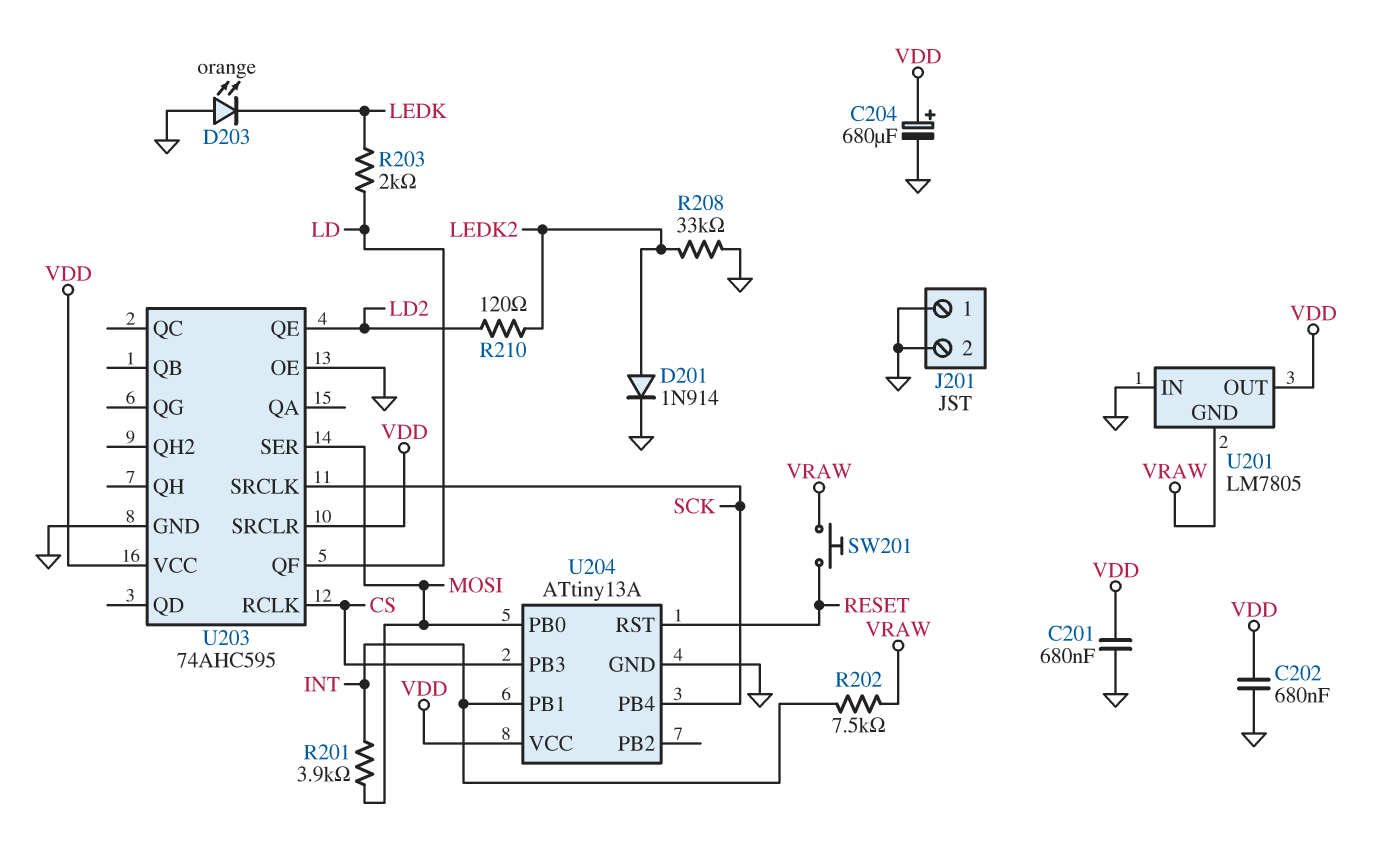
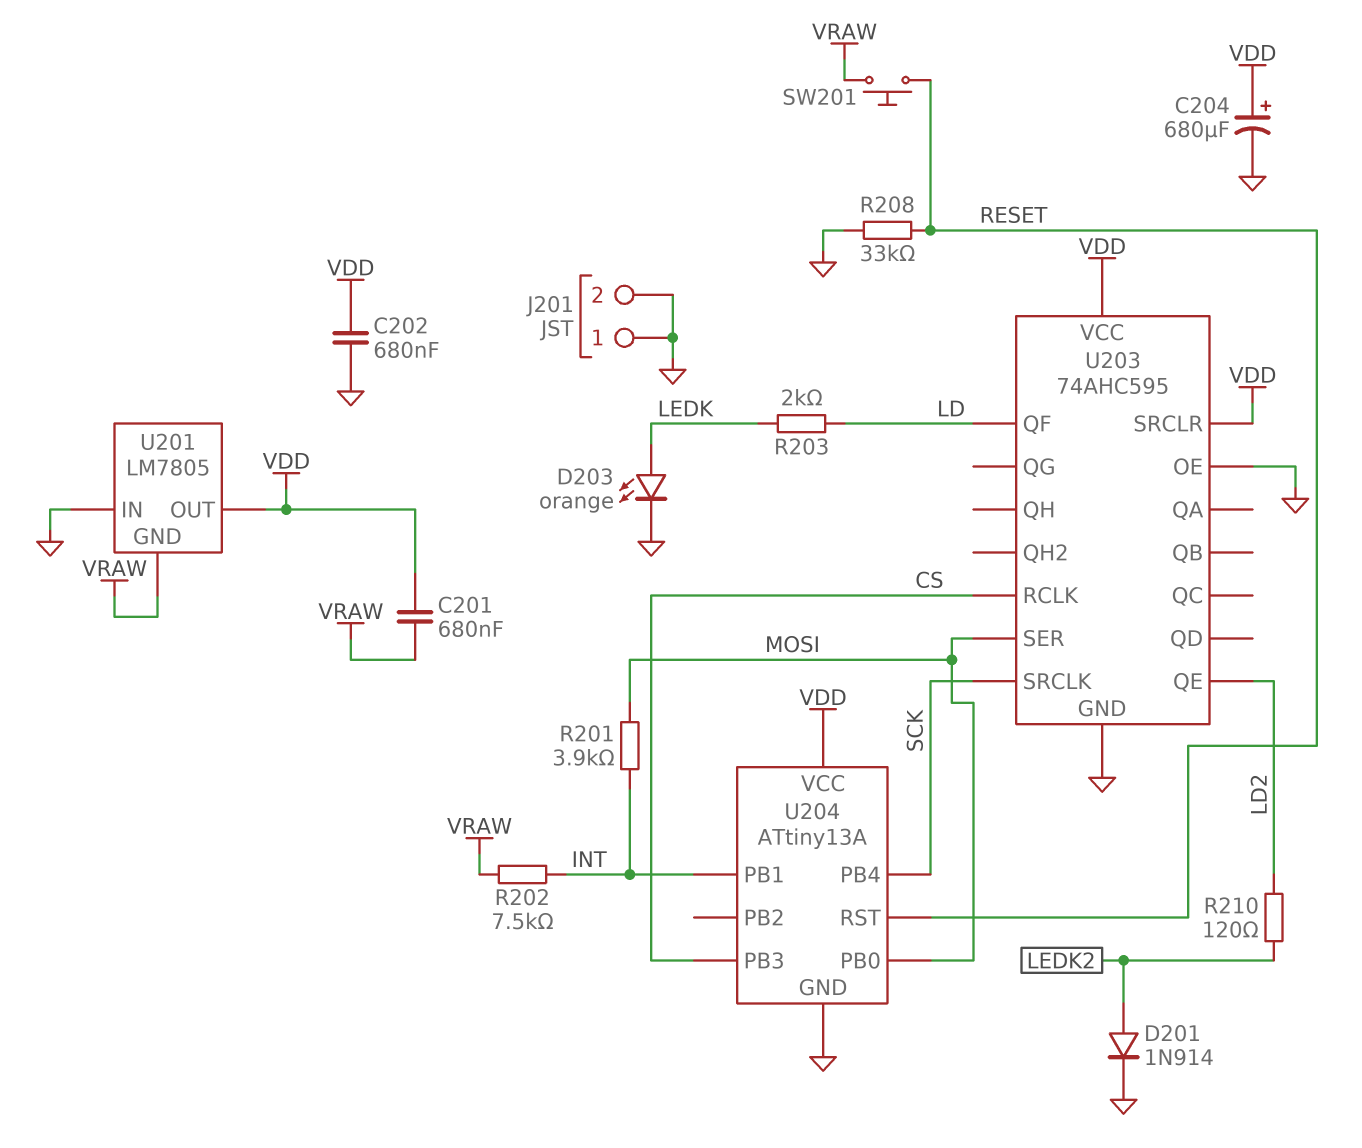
C201: 680nF (GND, VDD) -> 680nF (VDD, VRAW)
D203: LED orange (A GND, K LEDK) -> LED orange (A LEDK, K GND)
R208: 33k (GND, LEDK2) -> 33k (GND, RESET)

